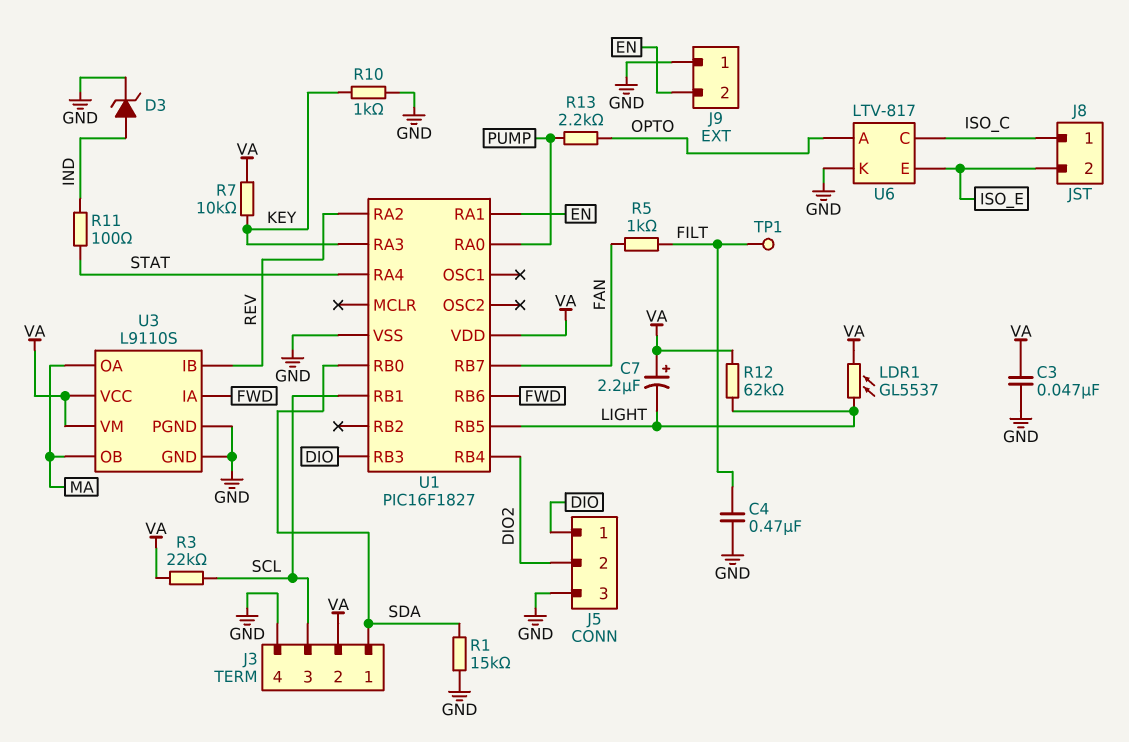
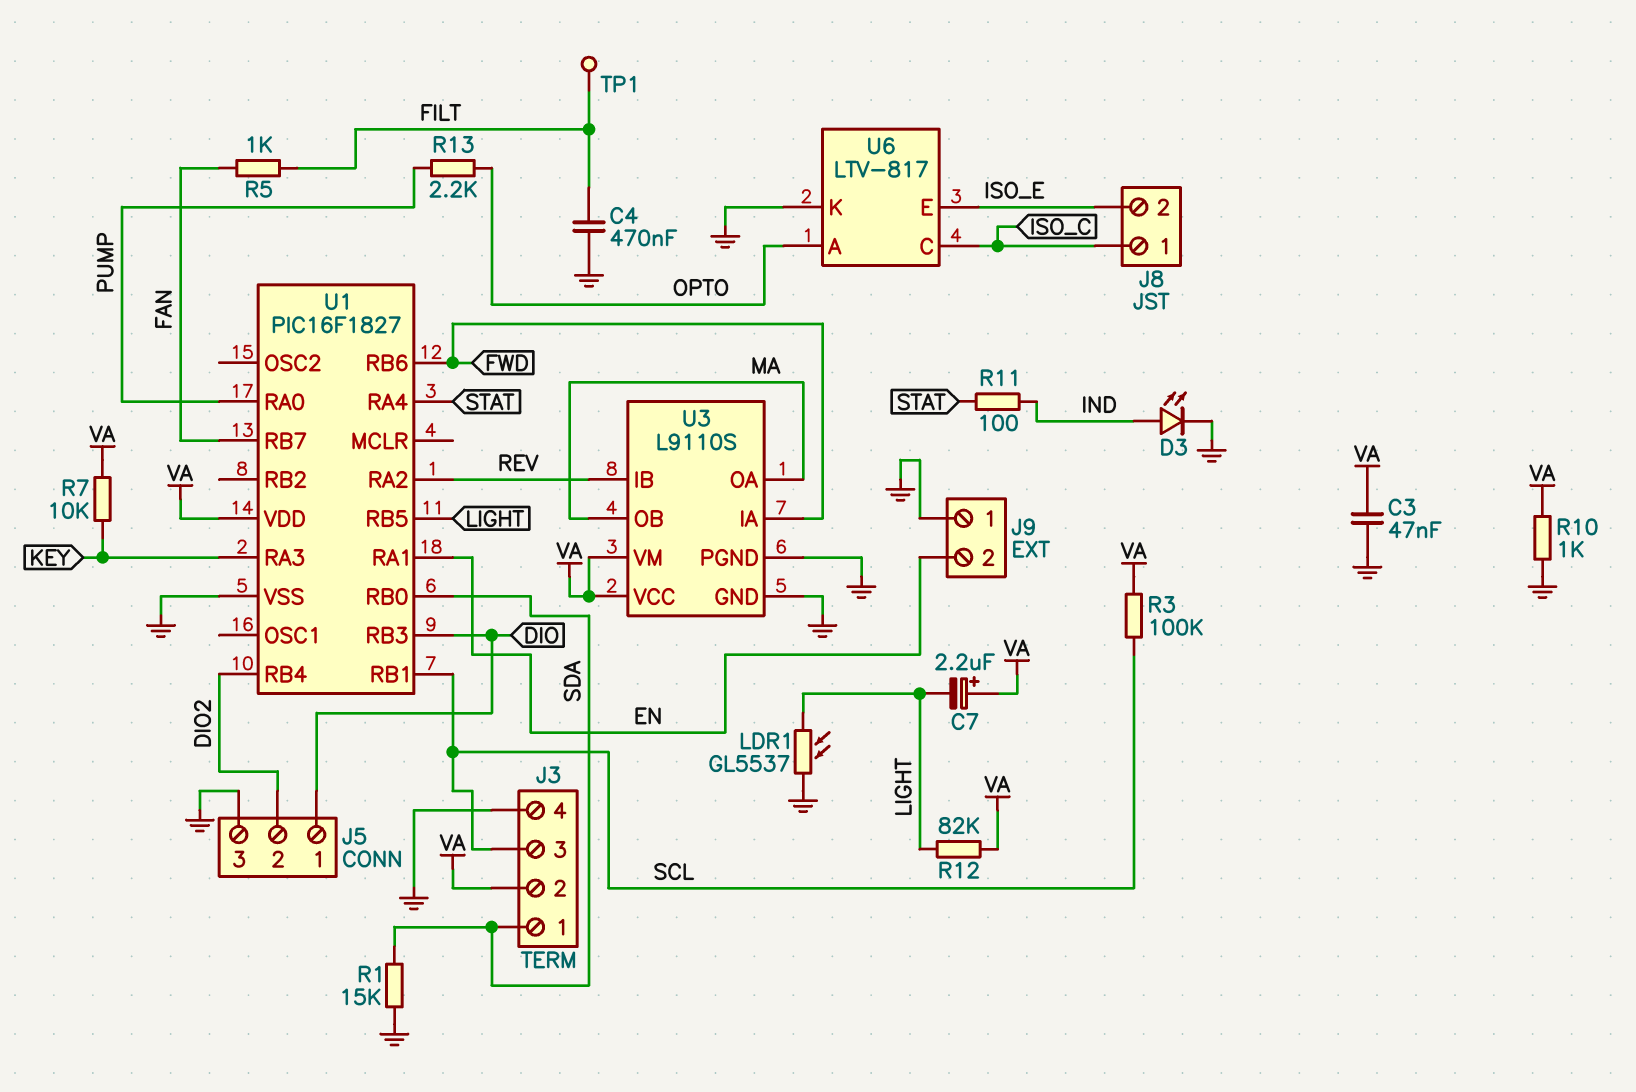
D3: zener (A IND, K GND) -> LED (A IND, K GND)
LDR1: GL5537 (LIGHT, VA) -> GL5537 (GND, LIGHT)
R3: 22k (SCL, VA) -> 100k (SCL, VA)
R10: 1k (GND, KEY) -> 1k (GND, VA)
R12: 62k (LIGHT, VA) -> 82k (LIGHT, VA)

